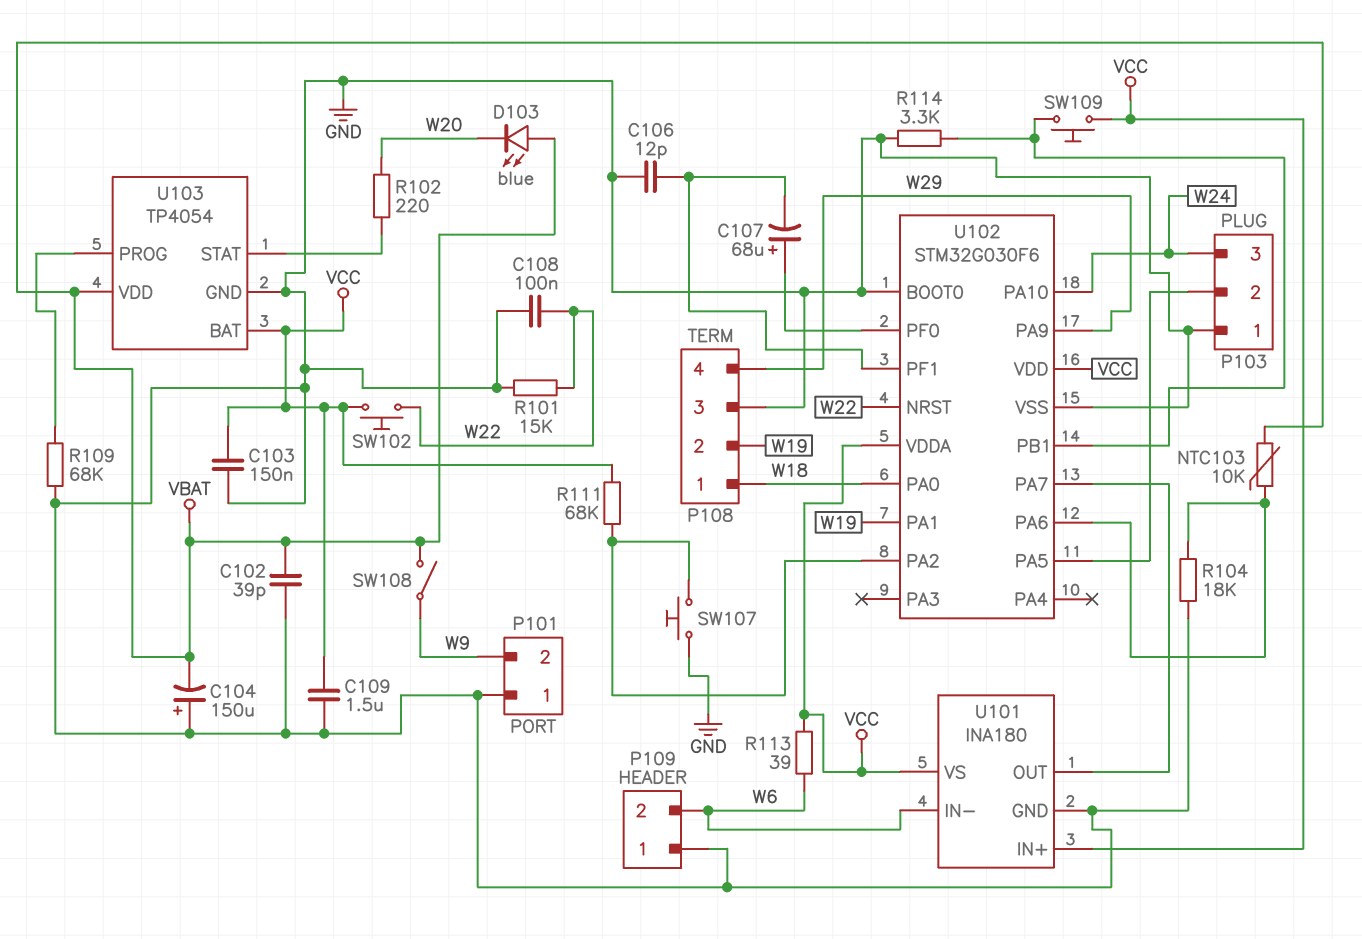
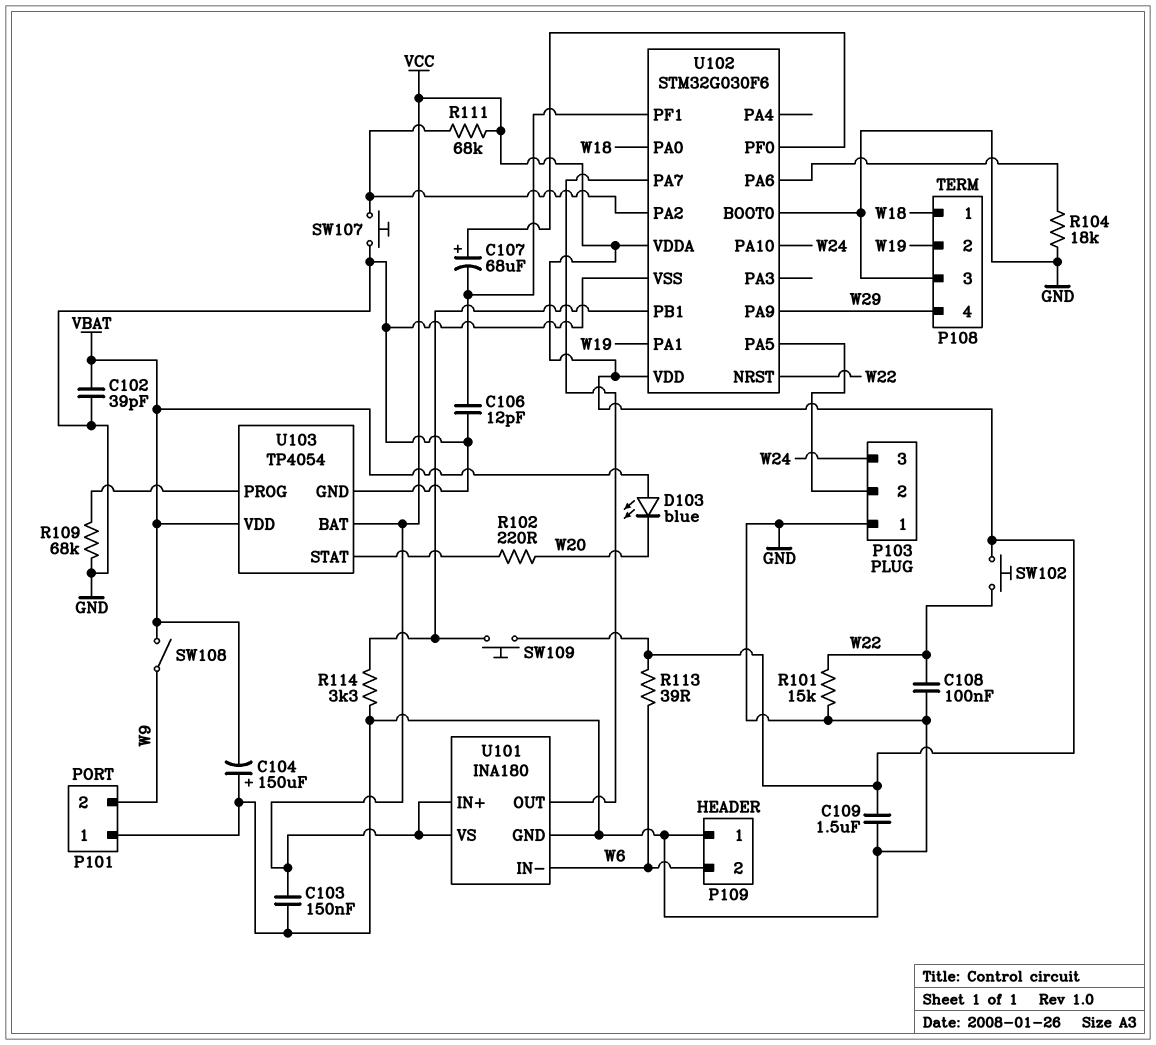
NTC103: 10k (U102/PA6, VBAT) -> none

